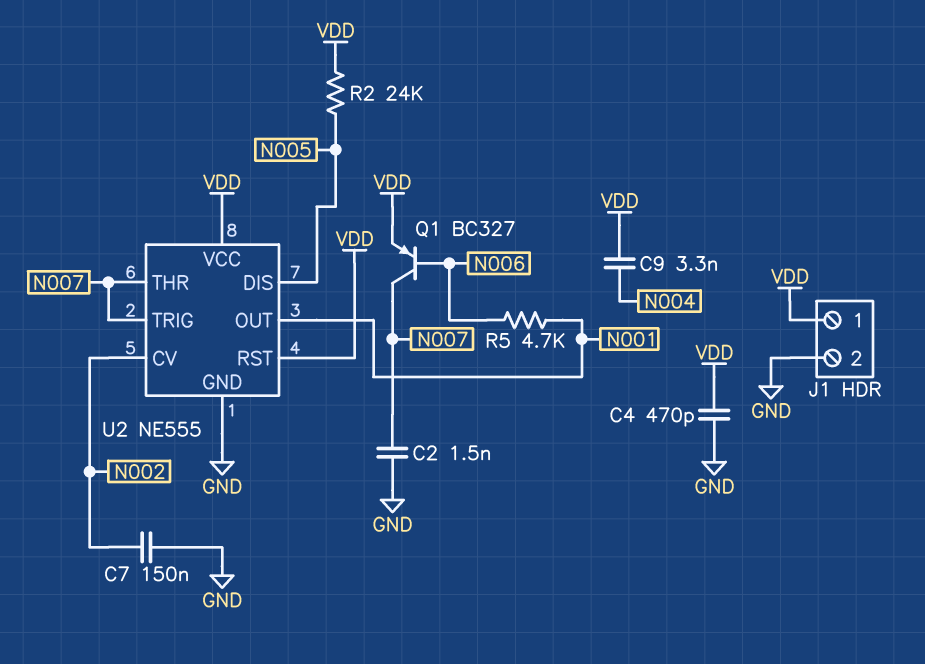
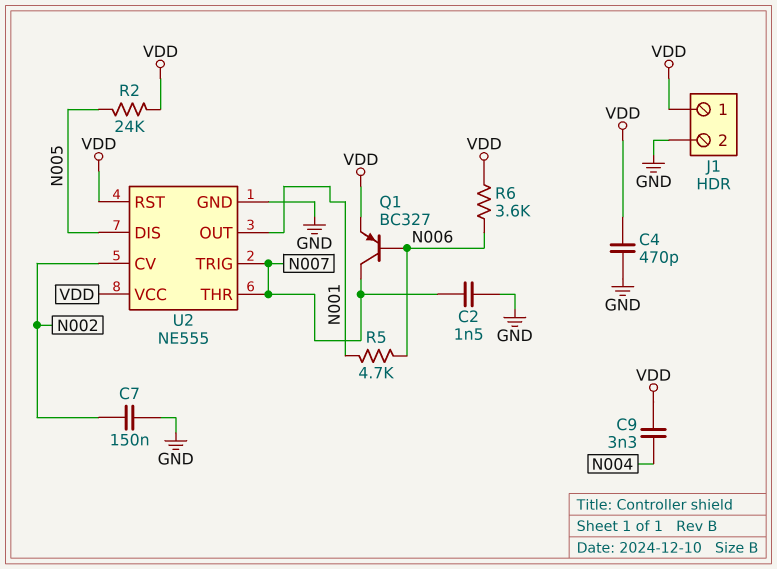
R6: none -> 3.6k (N006, VDD)

